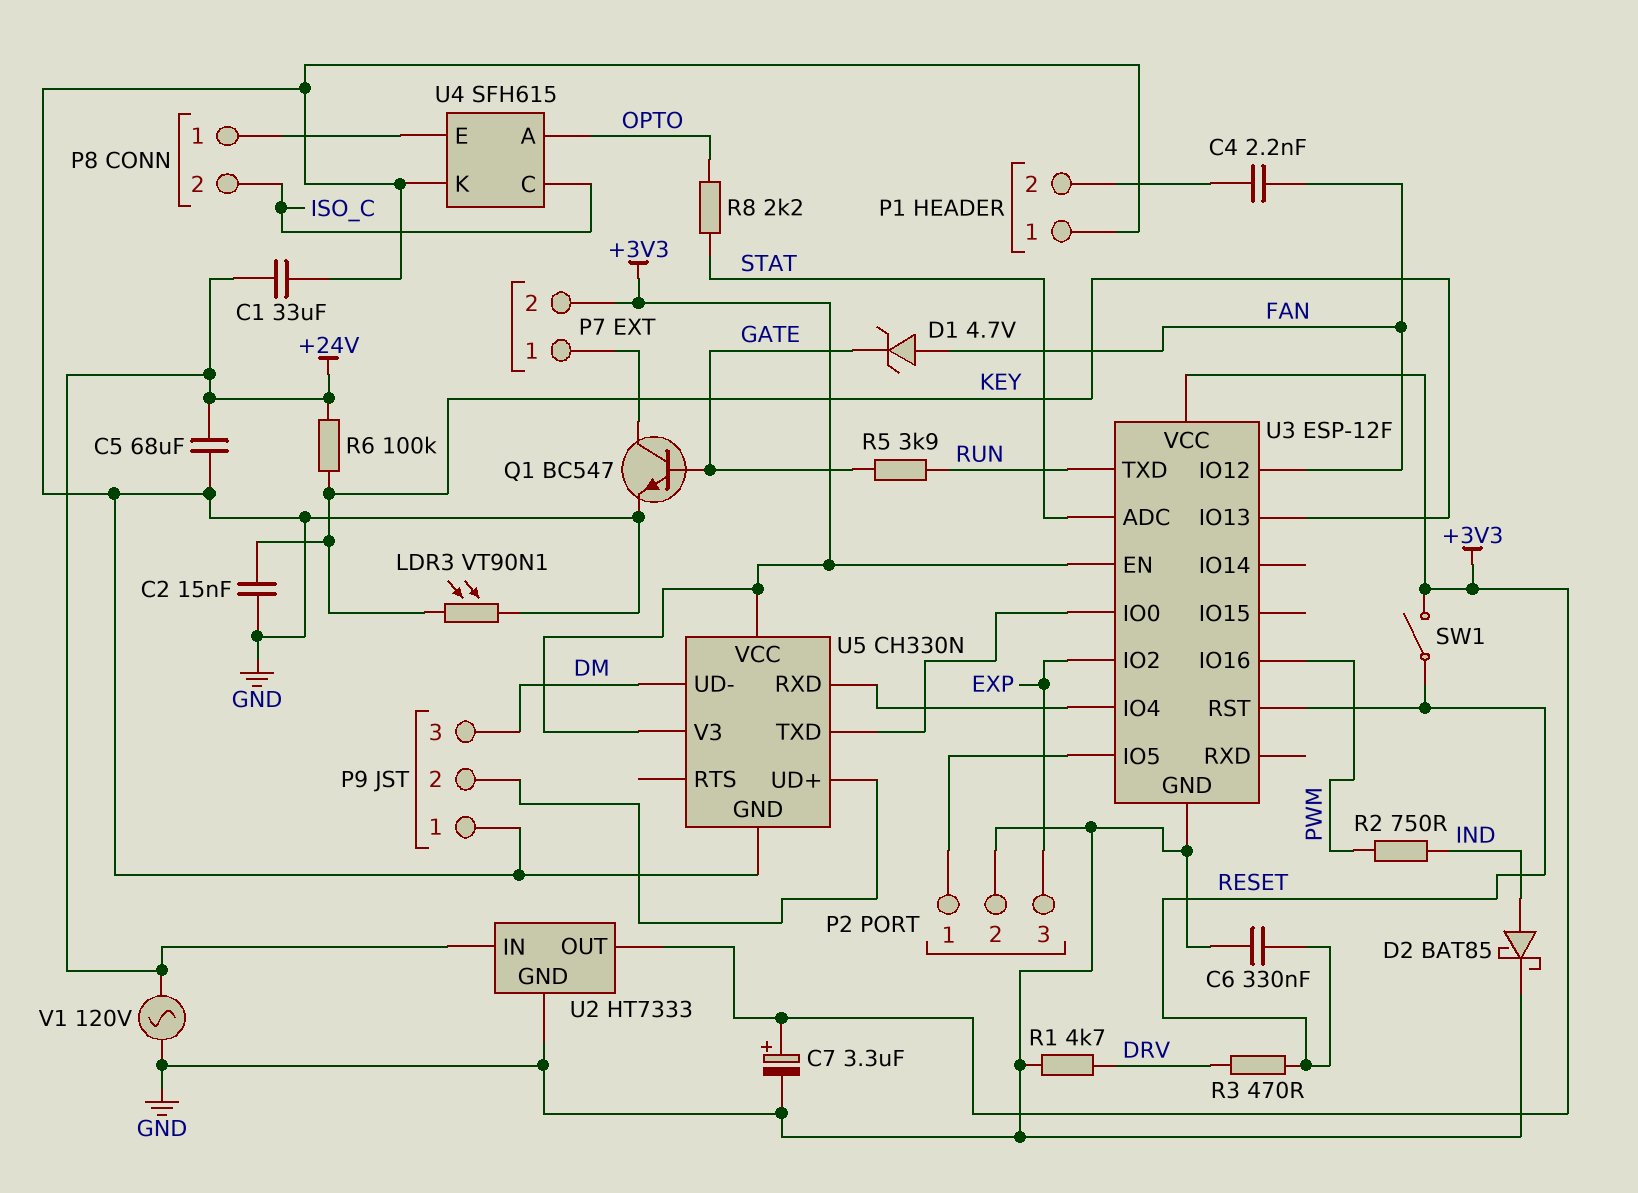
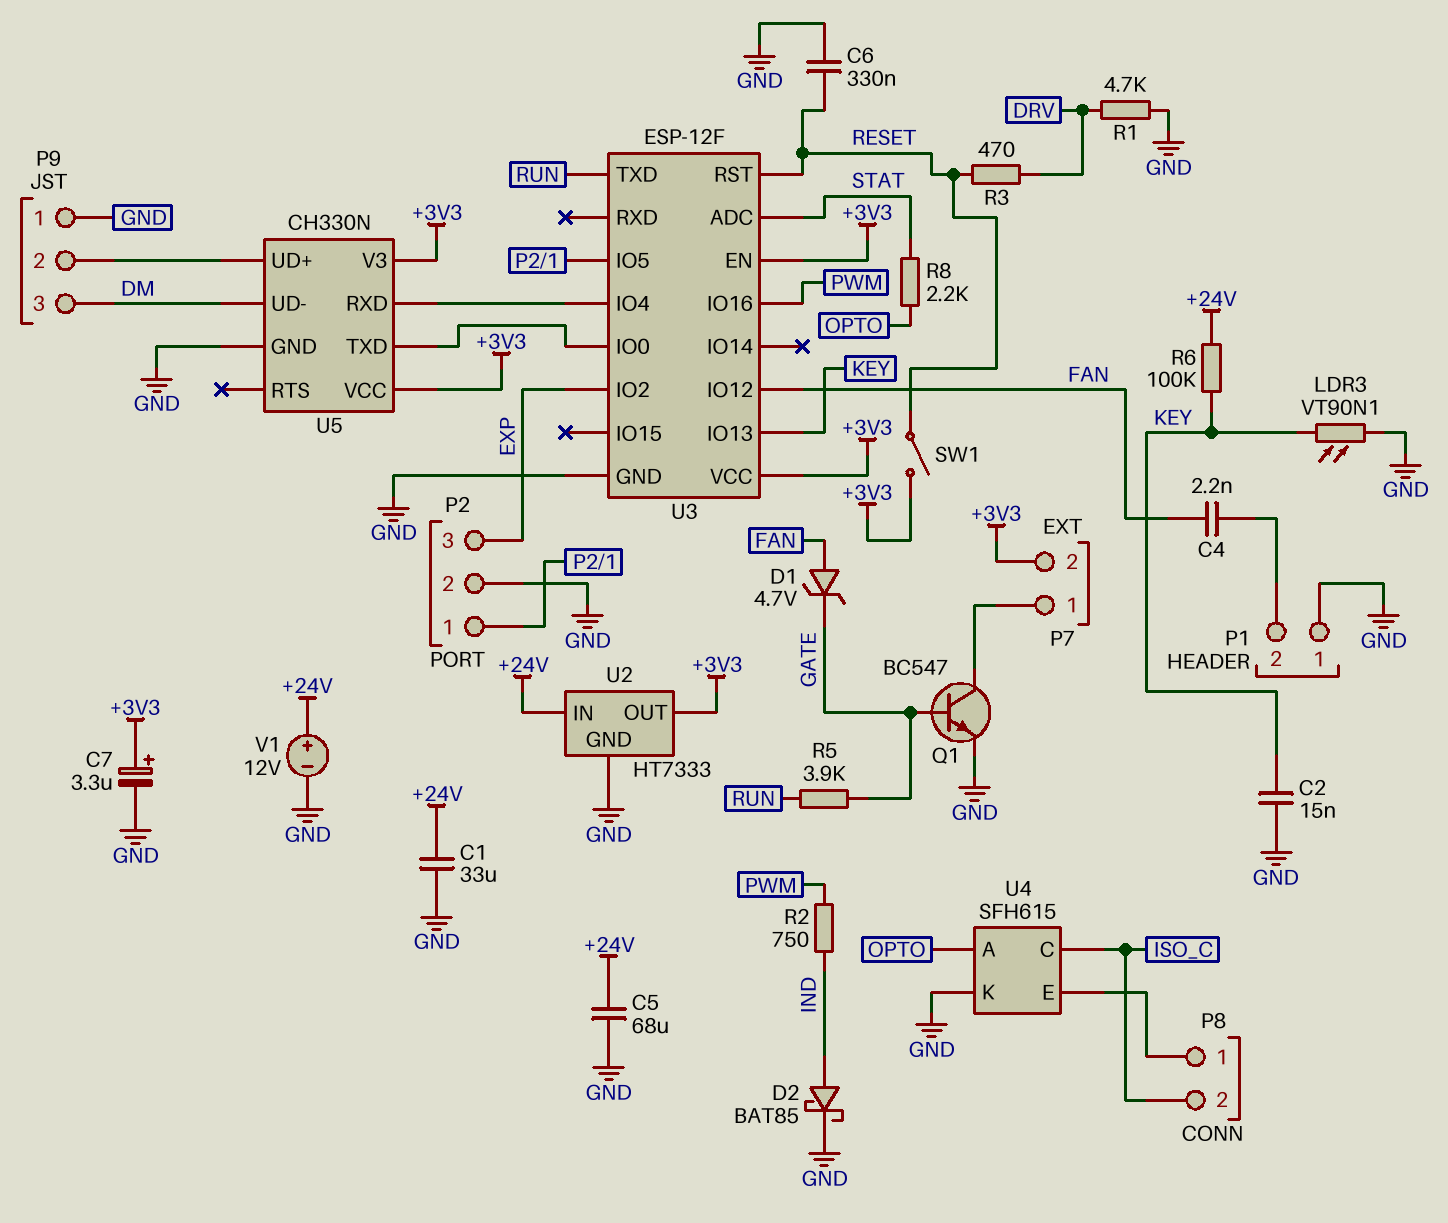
V1: AC 120V (+24V, GND) -> 12V (plus +24V, minus GND)

